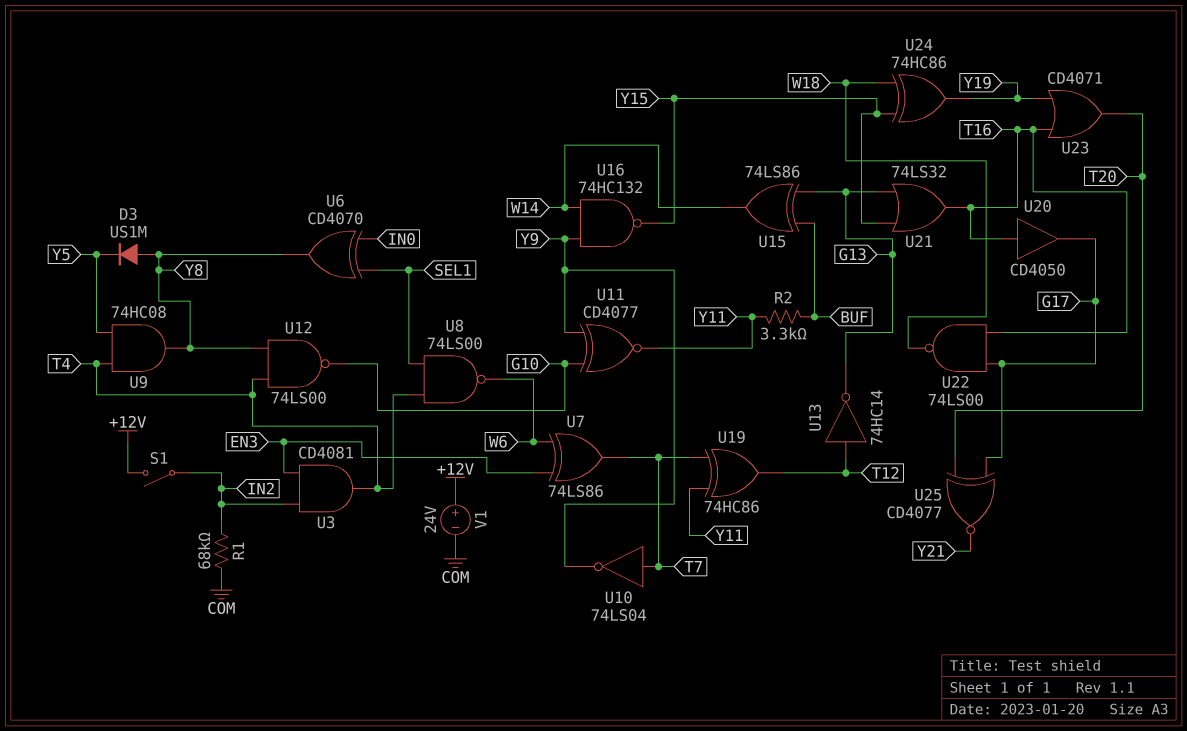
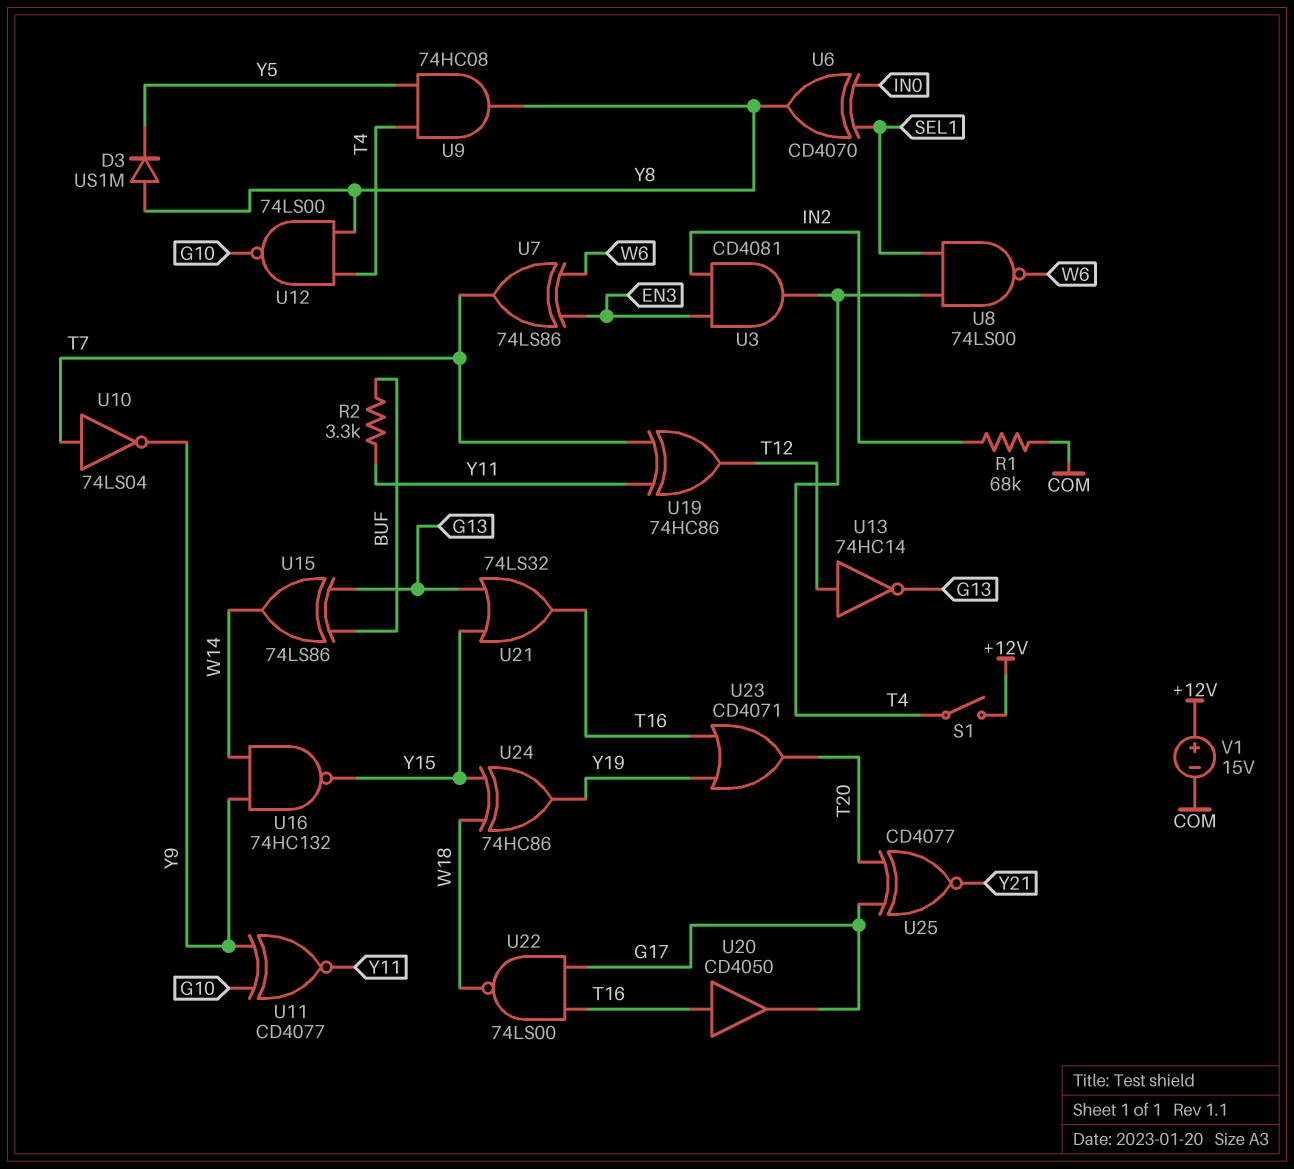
S1: switch (+12V, IN2) -> switch (+12V, T4)
V1: 24V (plus +12V, minus COM) -> 15V (plus +12V, minus COM)

